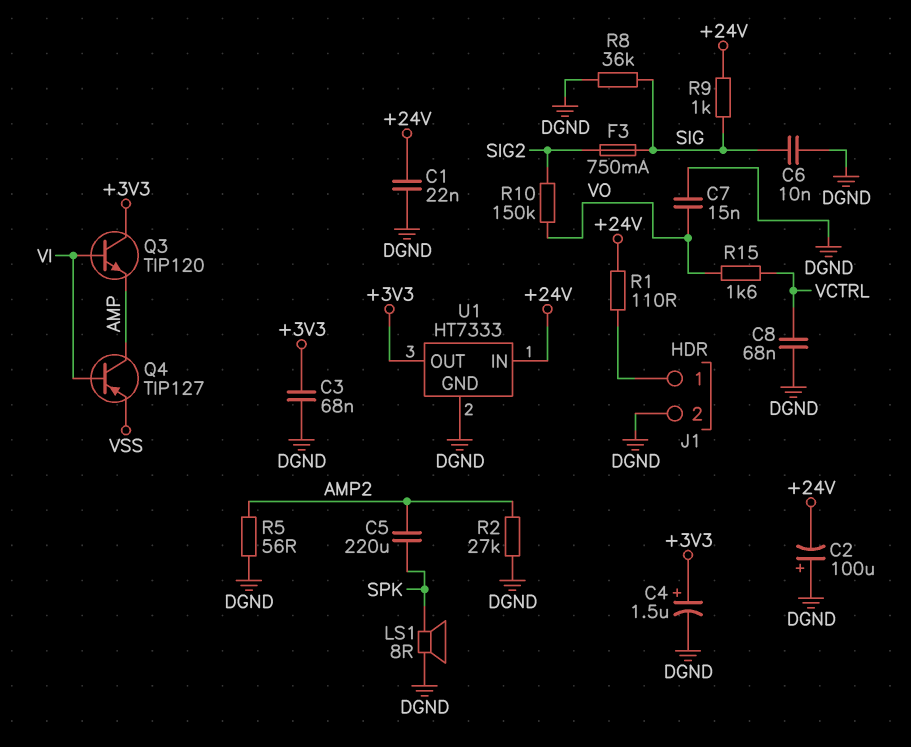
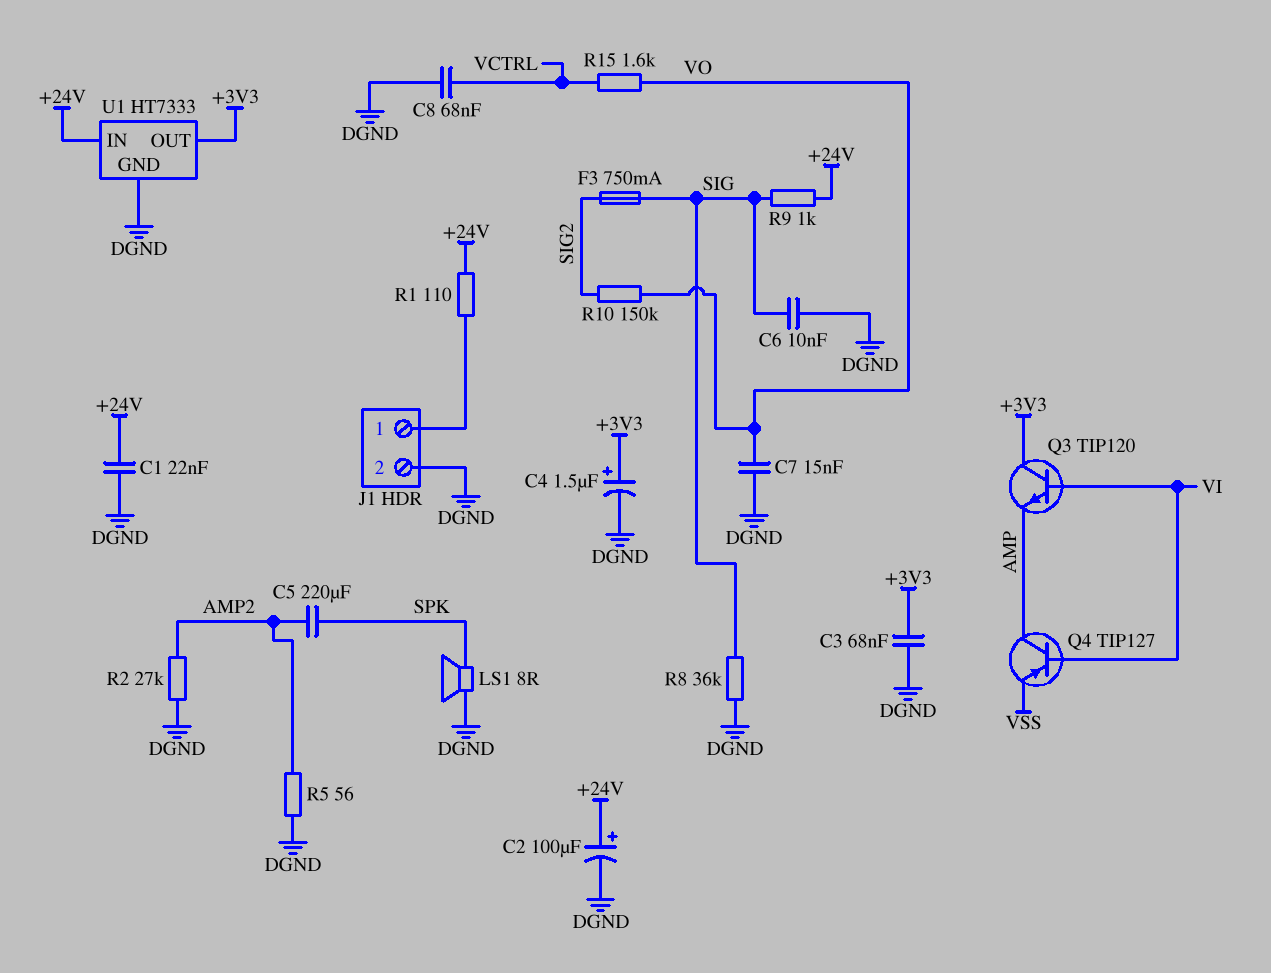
C2: 100uF (plus DGND, minus +24V) -> 100uF (plus +24V, minus DGND)

